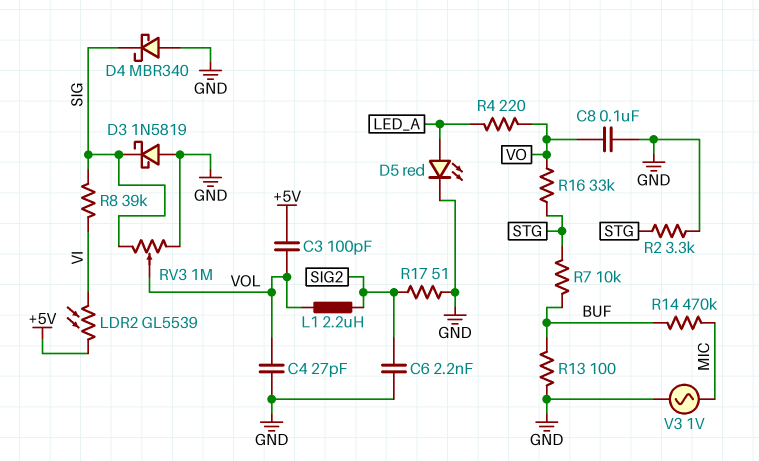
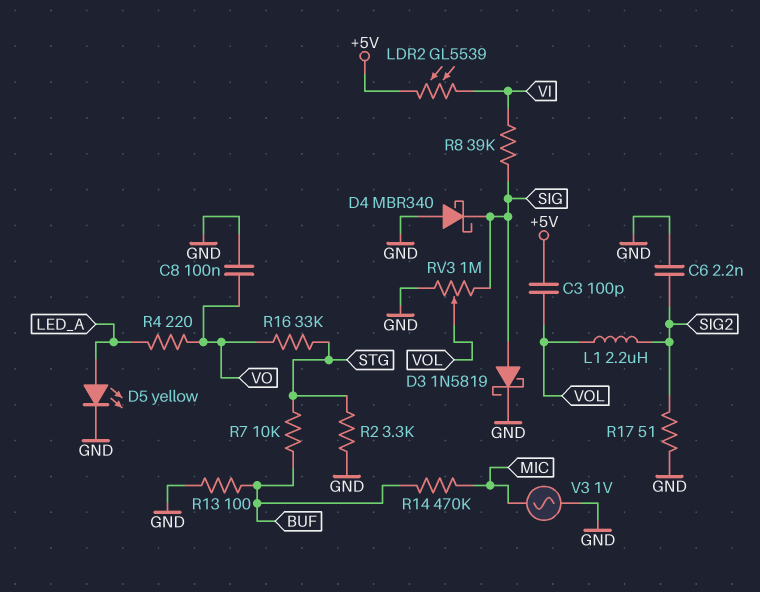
C4: 27pF (GND, VOL) -> none
D3: schottky 1N5819 (A GND, K SIG) -> schottky 1N5819 (A SIG, K GND)
D5: LED red (A LED_A, K GND) -> LED yellow (A LED_A, K GND)

